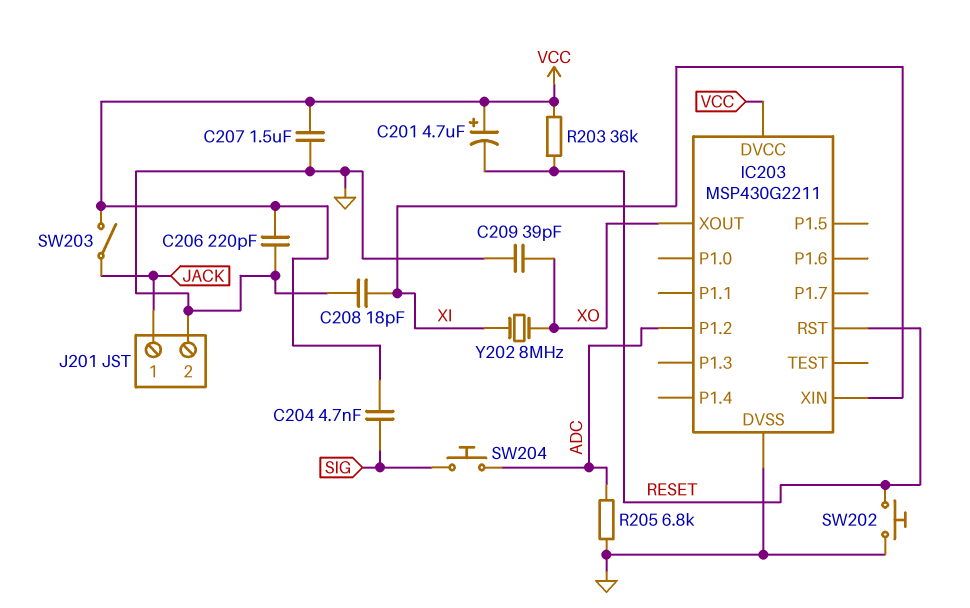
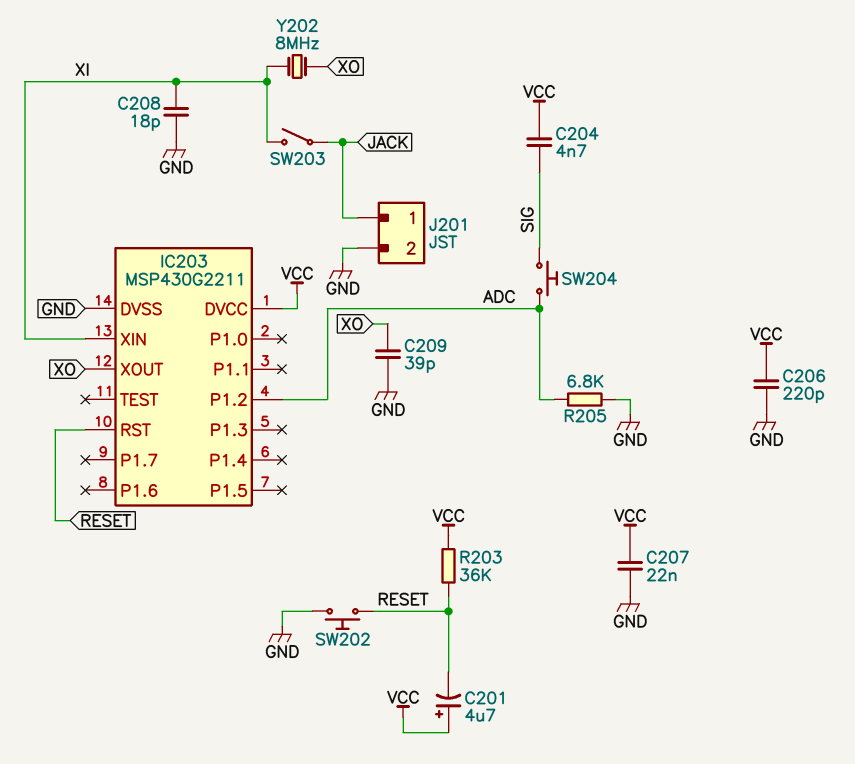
C207: 1.5uF (GND, VCC) -> 22nF (GND, VCC)
SW203: switch (JACK, VCC) -> switch (JACK, XI)

